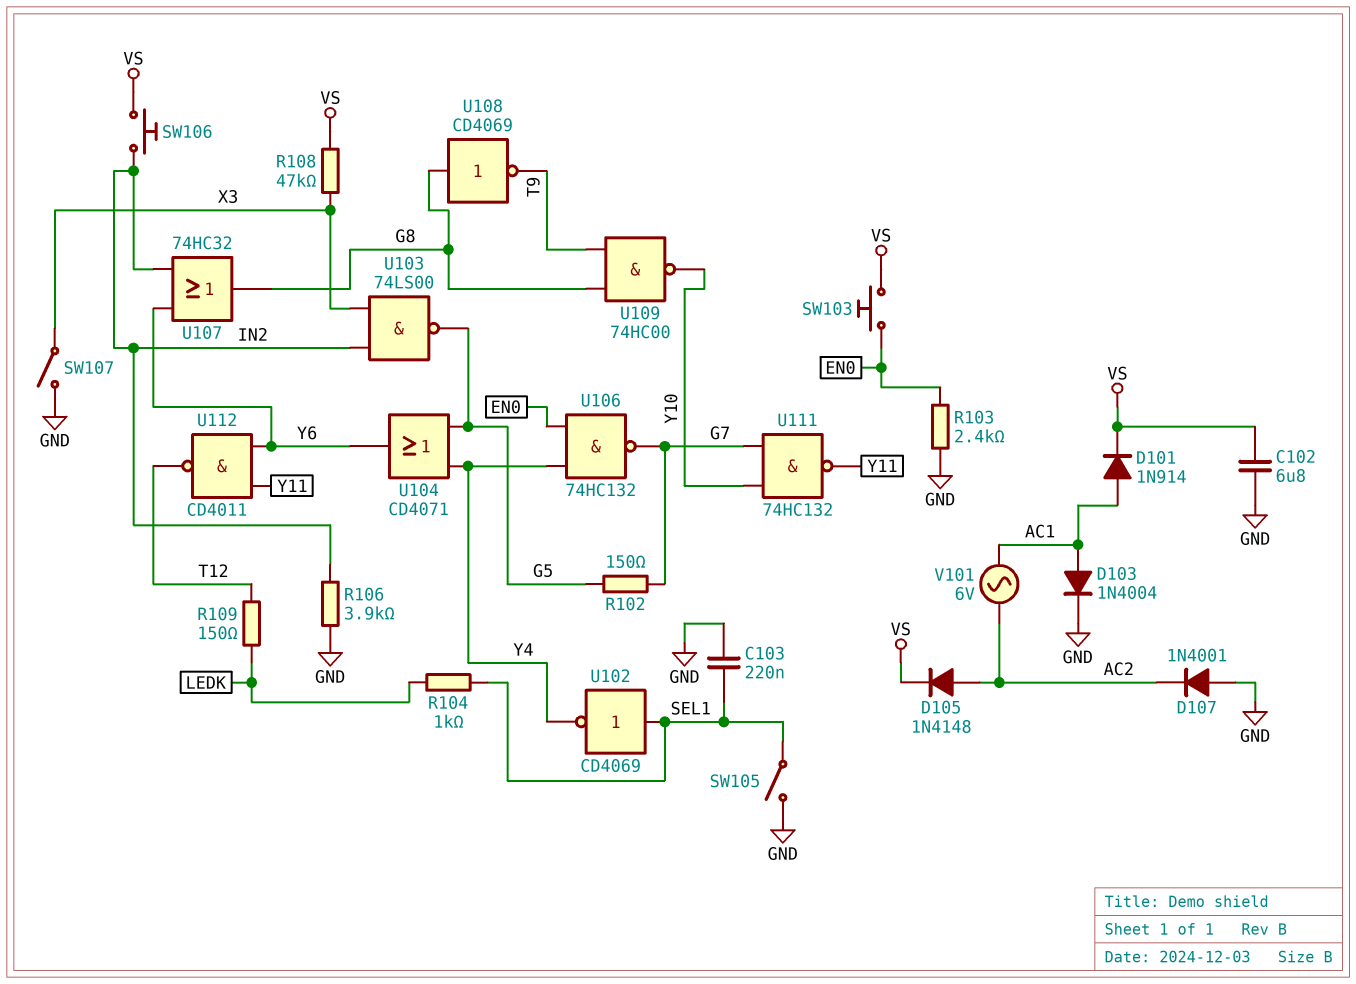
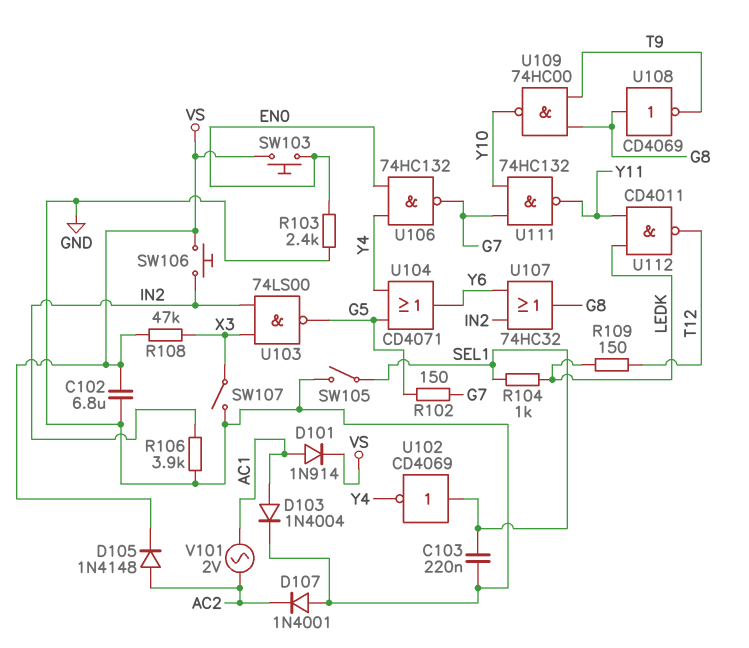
U112: NAND CD4011 (in Y6, in Y11, out T12) -> NAND CD4011 (in LEDK, in Y11, out T12)
V101: AC 6V (AC1, AC2) -> AC 2V (AC1, AC2)

